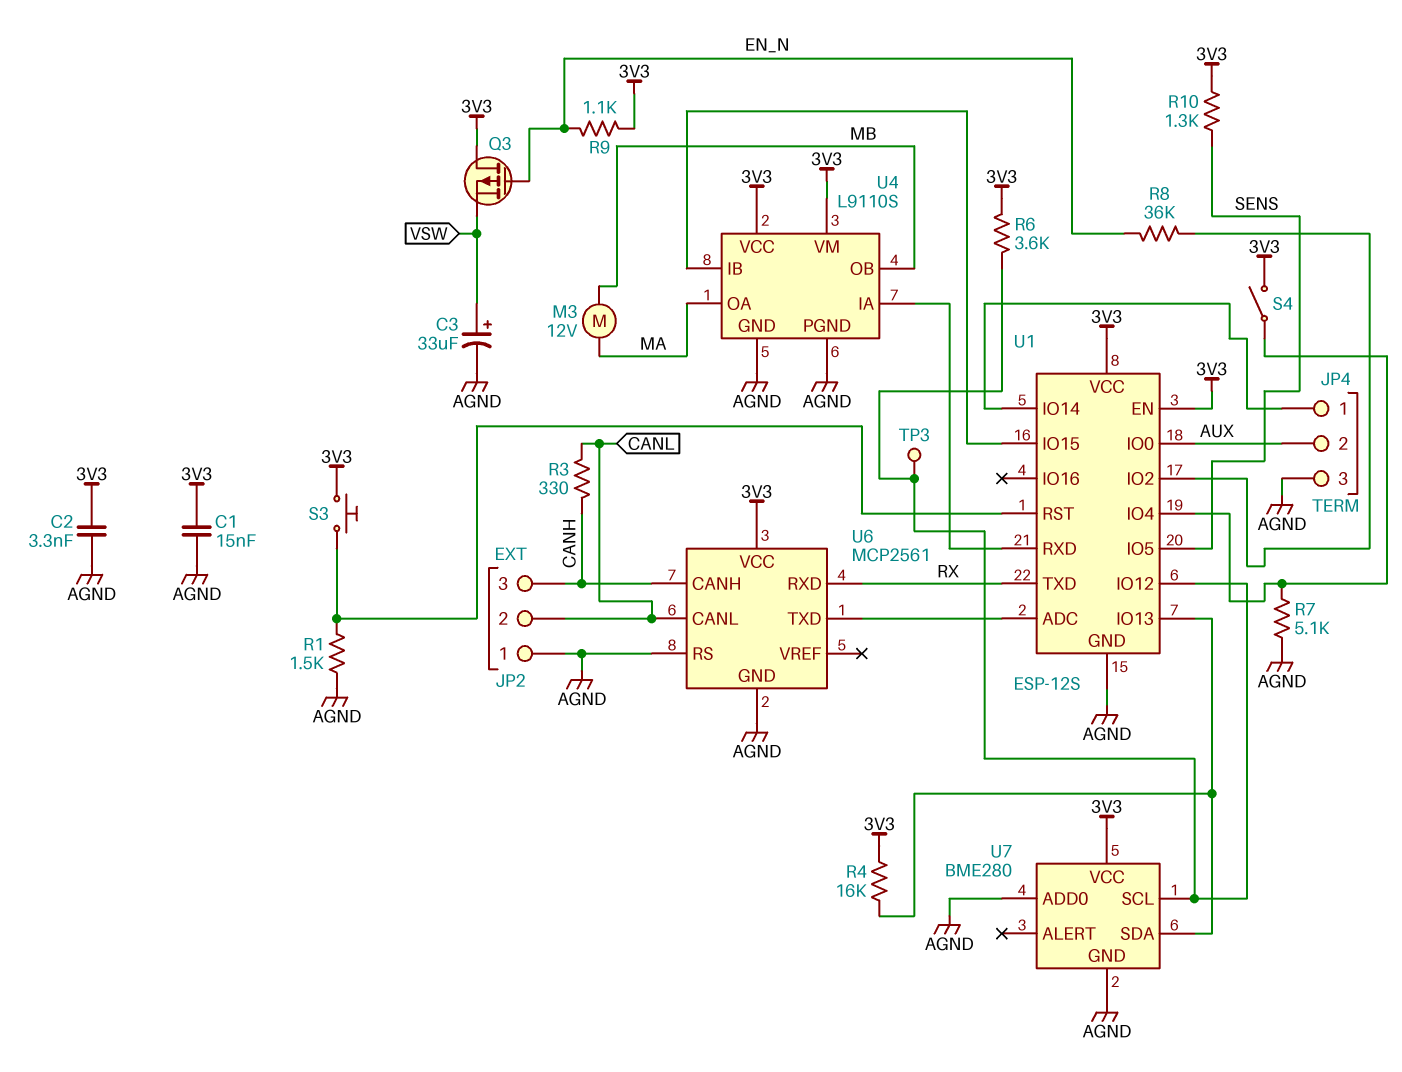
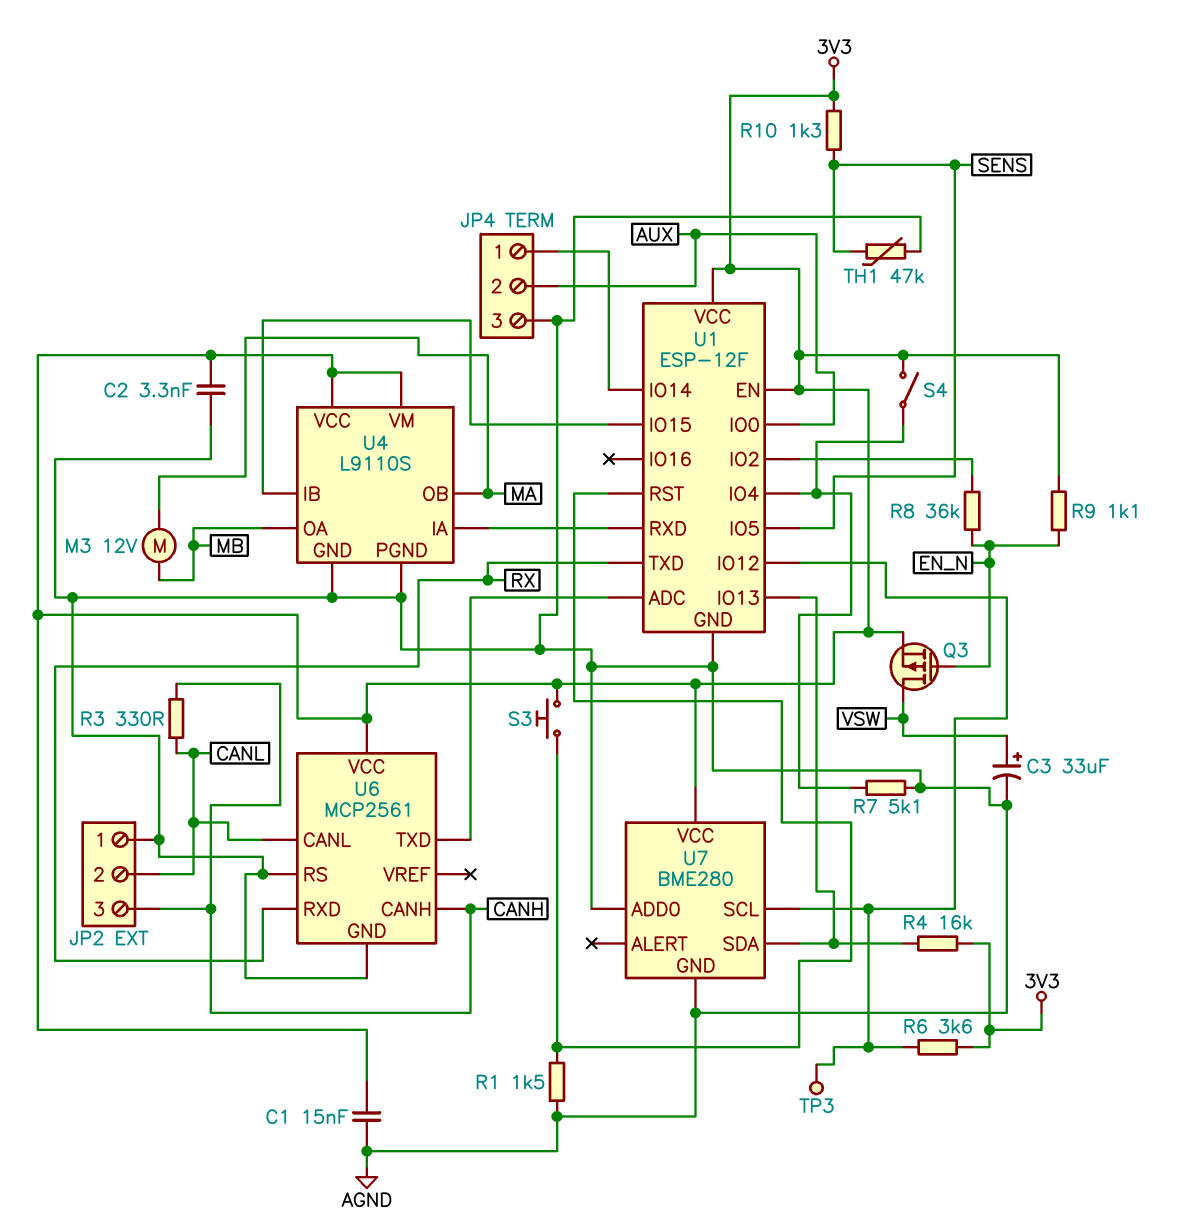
Q3: PMOS (G EN_N, D 3V3, S VSW) -> PMOS (G EN_N, D VSW, S 3V3)
TH1: none -> 47k (AGND, SENS)
U1: ESP-12S -> ESP-12F
U4 pin OA: MA -> MB
U4 pin OB: MB -> MA

